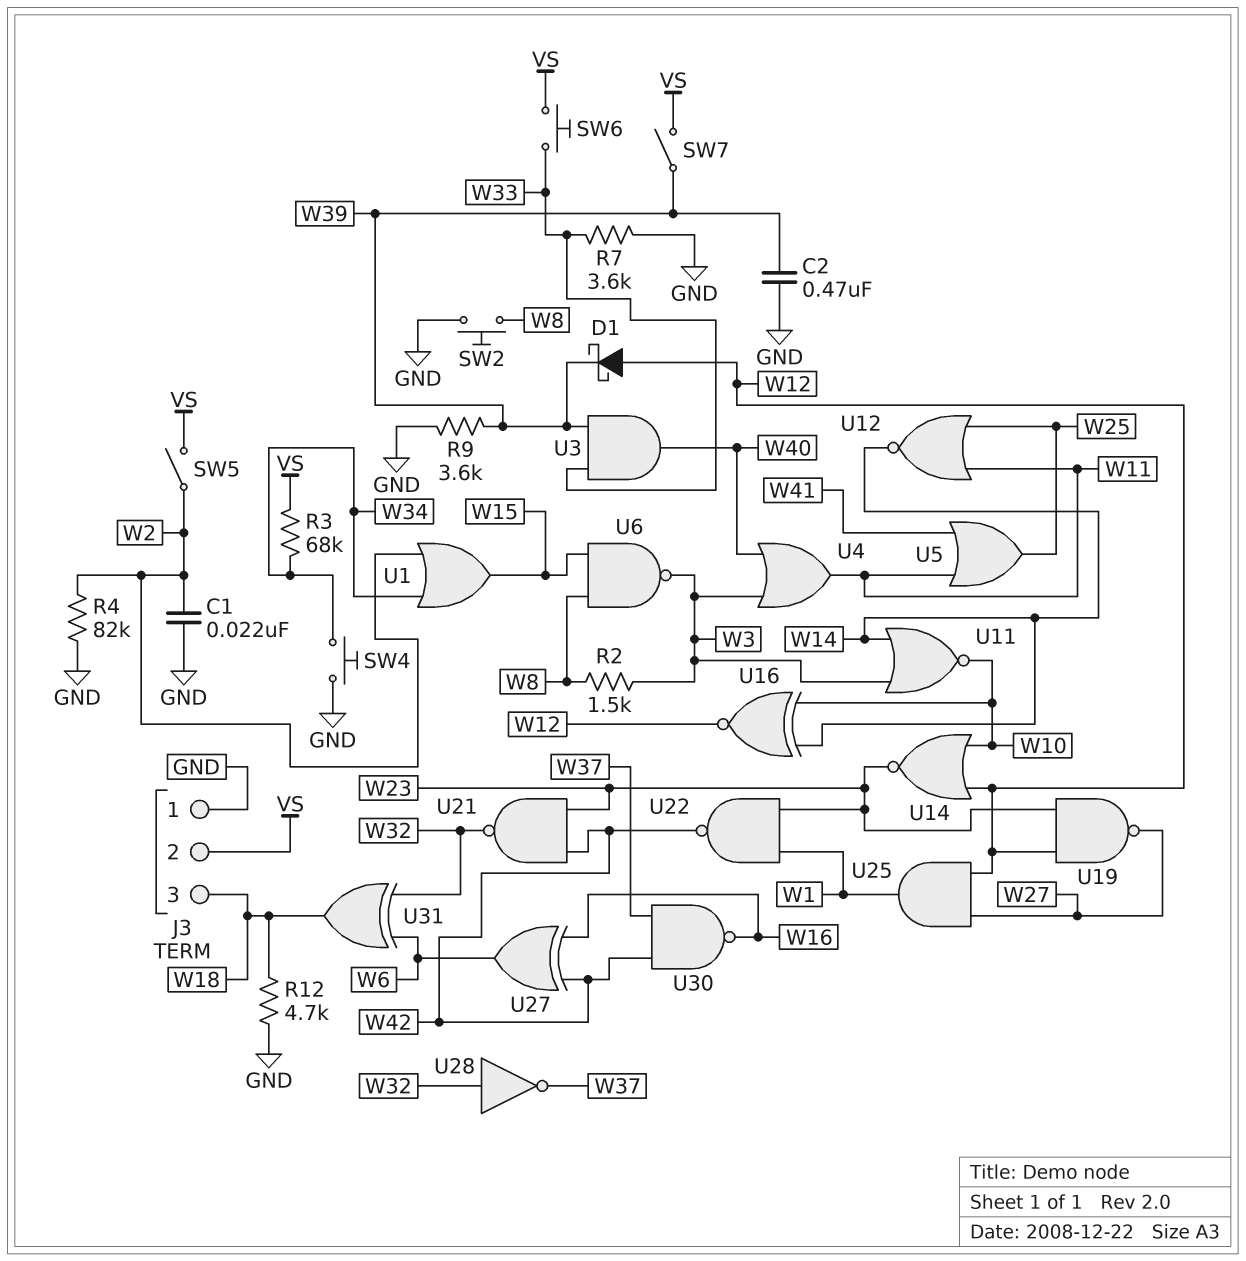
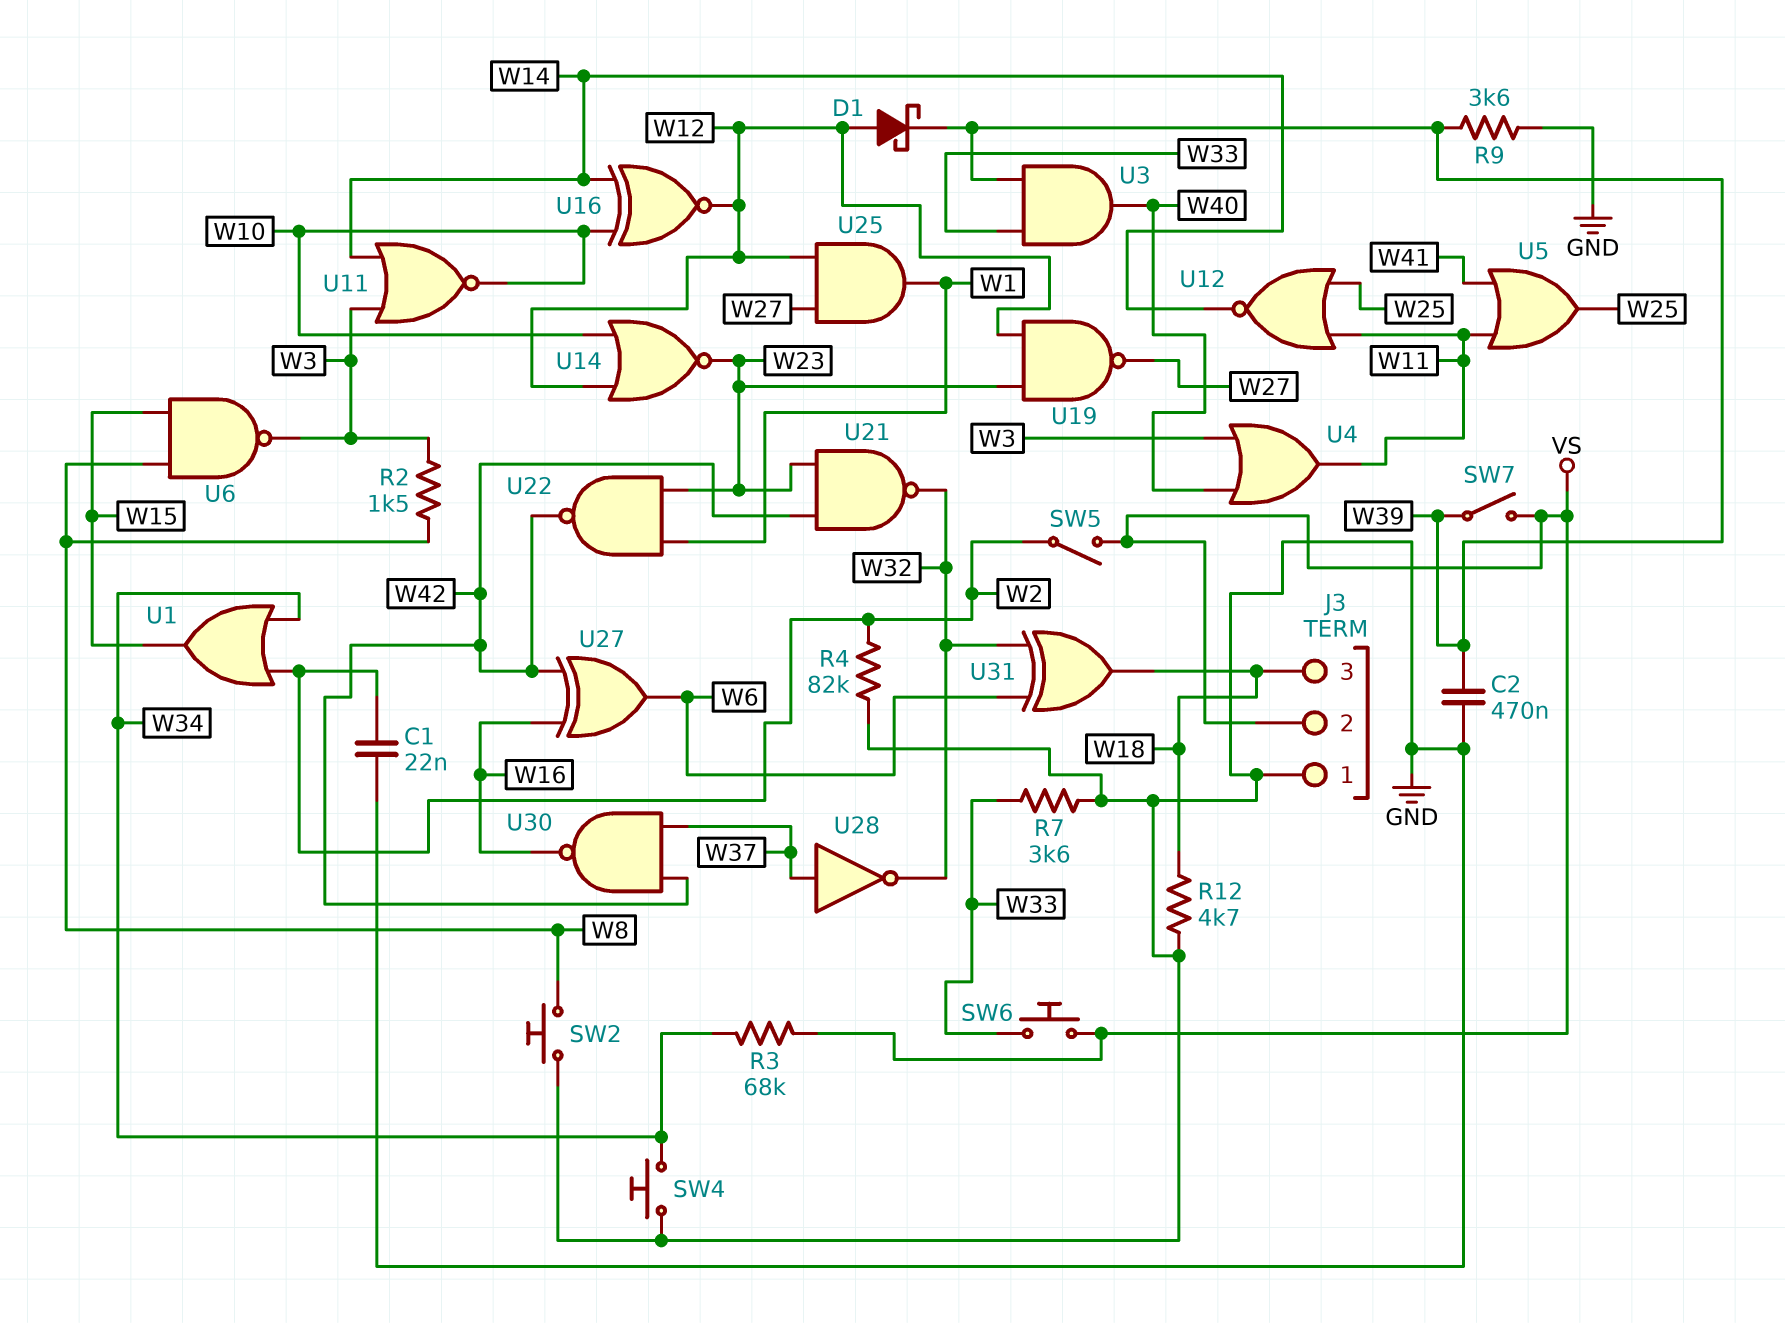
U28: NOT (in W32, out W37) -> NOT (in W37, out W32)

